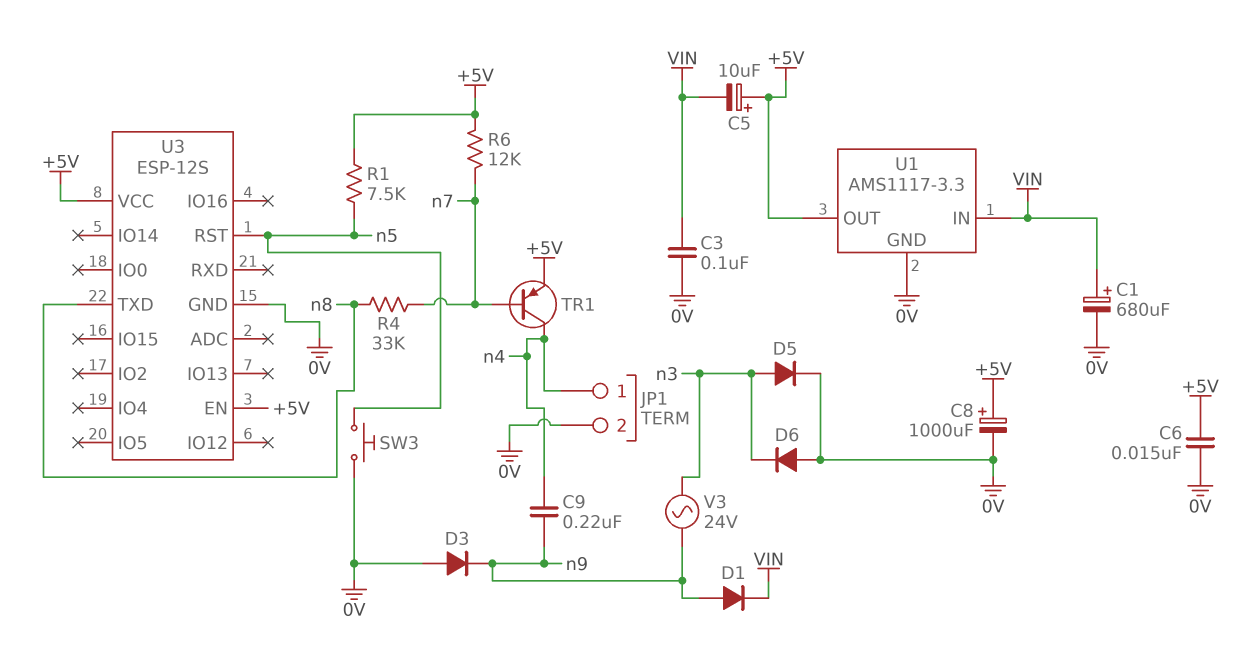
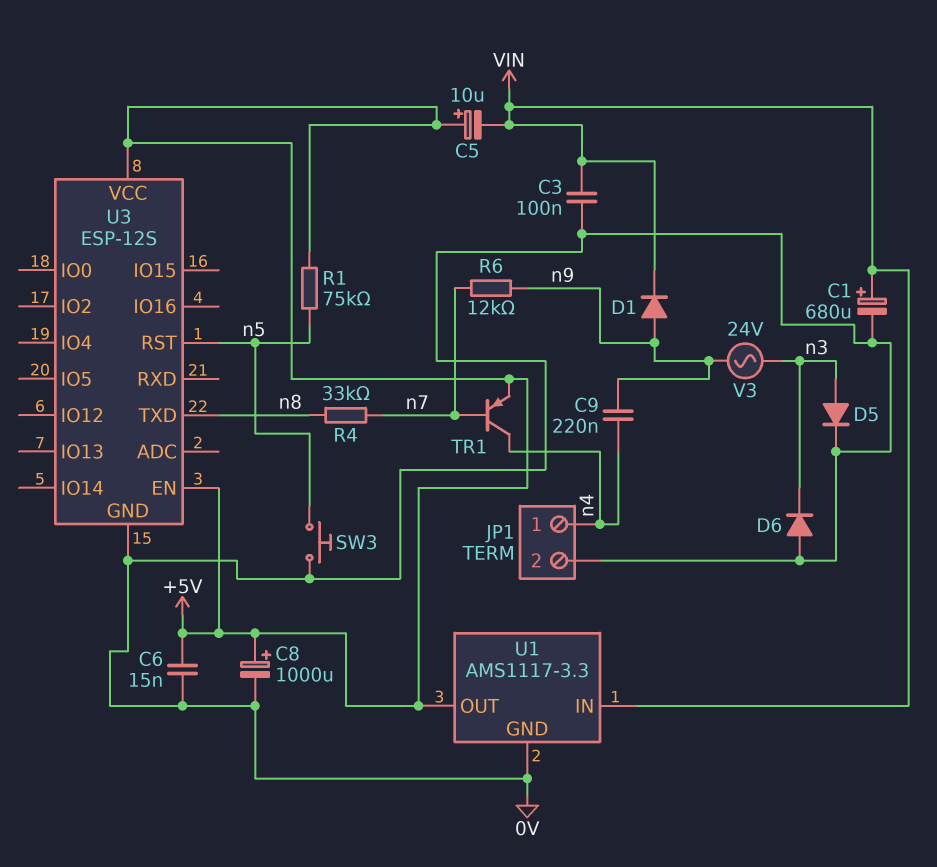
D3: diode (A 0V, K n9) -> none
R1: 7.5k (+5V, n5) -> 75k (+5V, n5)
R6: 12k (+5V, n7) -> 12k (n7, n9)

